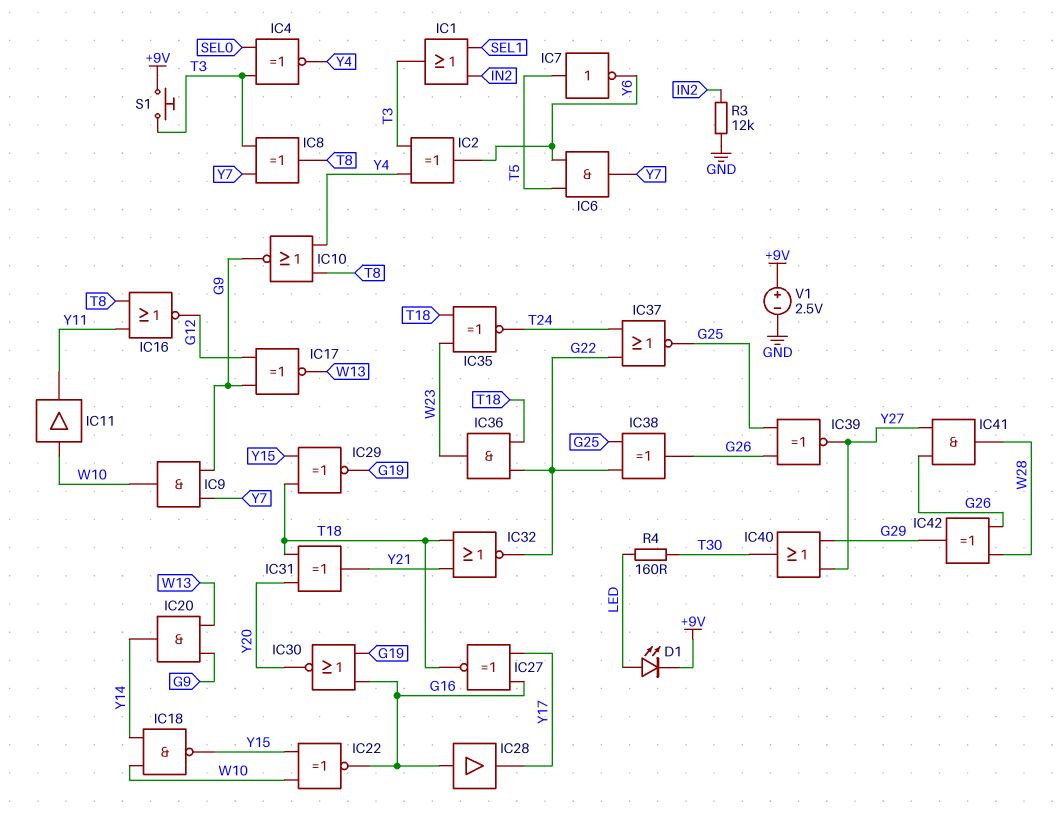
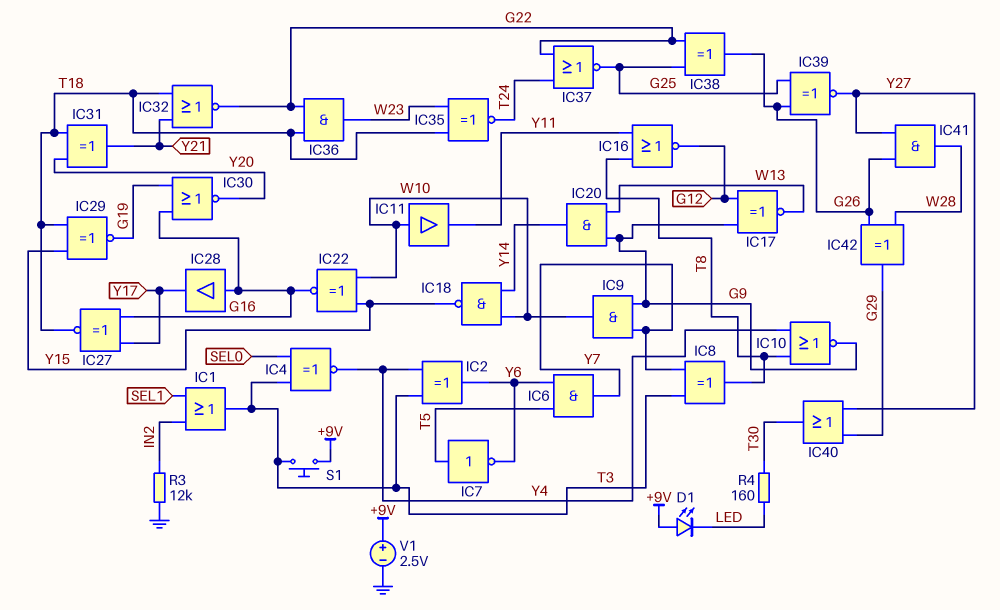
D1: LED (A LED, K +9V) -> LED (A +9V, K LED)

